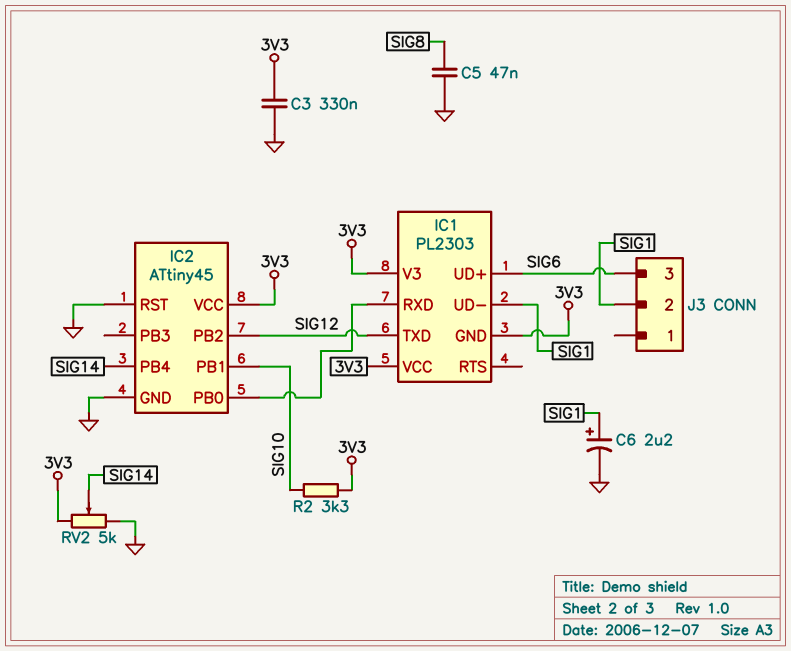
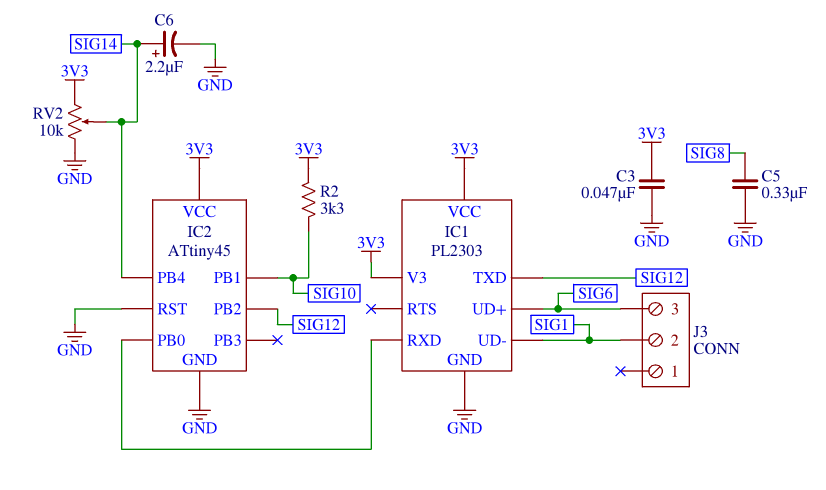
C3: 330nF (3V3, GND) -> 47nF (3V3, GND)
C5: 47nF (GND, SIG8) -> 330nF (GND, SIG8)
C6: 2.2uF (plus SIG1, minus GND) -> 2.2uF (plus SIG14, minus GND)
IC1 pin GND: 3V3 -> GND
RV2: 5k (3V3, GND, wiper SIG14) -> 10k (3V3, GND, wiper SIG14)

